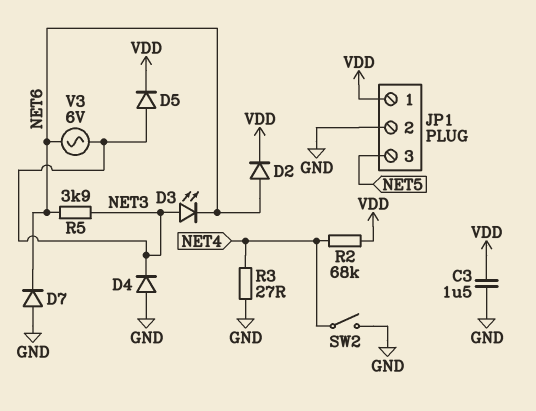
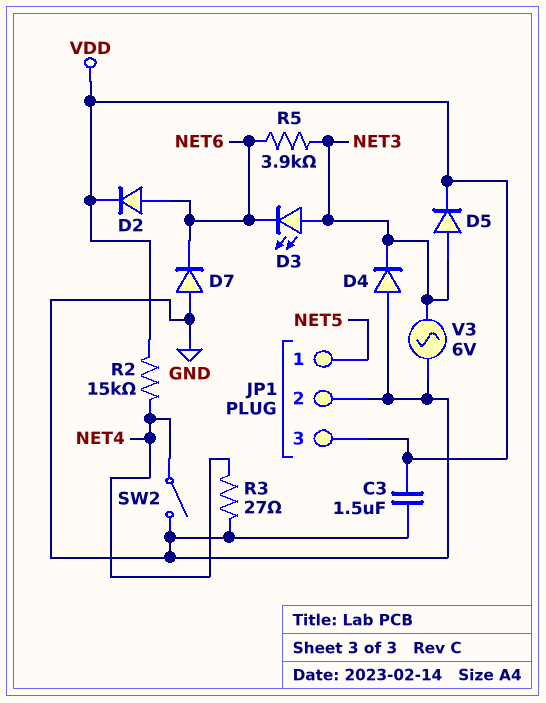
JP1 pin 1: VDD -> NET5
JP1 pin 3: NET5 -> VDD
R2: 68k (NET4, VDD) -> 15k (NET4, VDD)
V3: AC 6V (NET3, NET6) -> AC 6V (GND, NET3)

